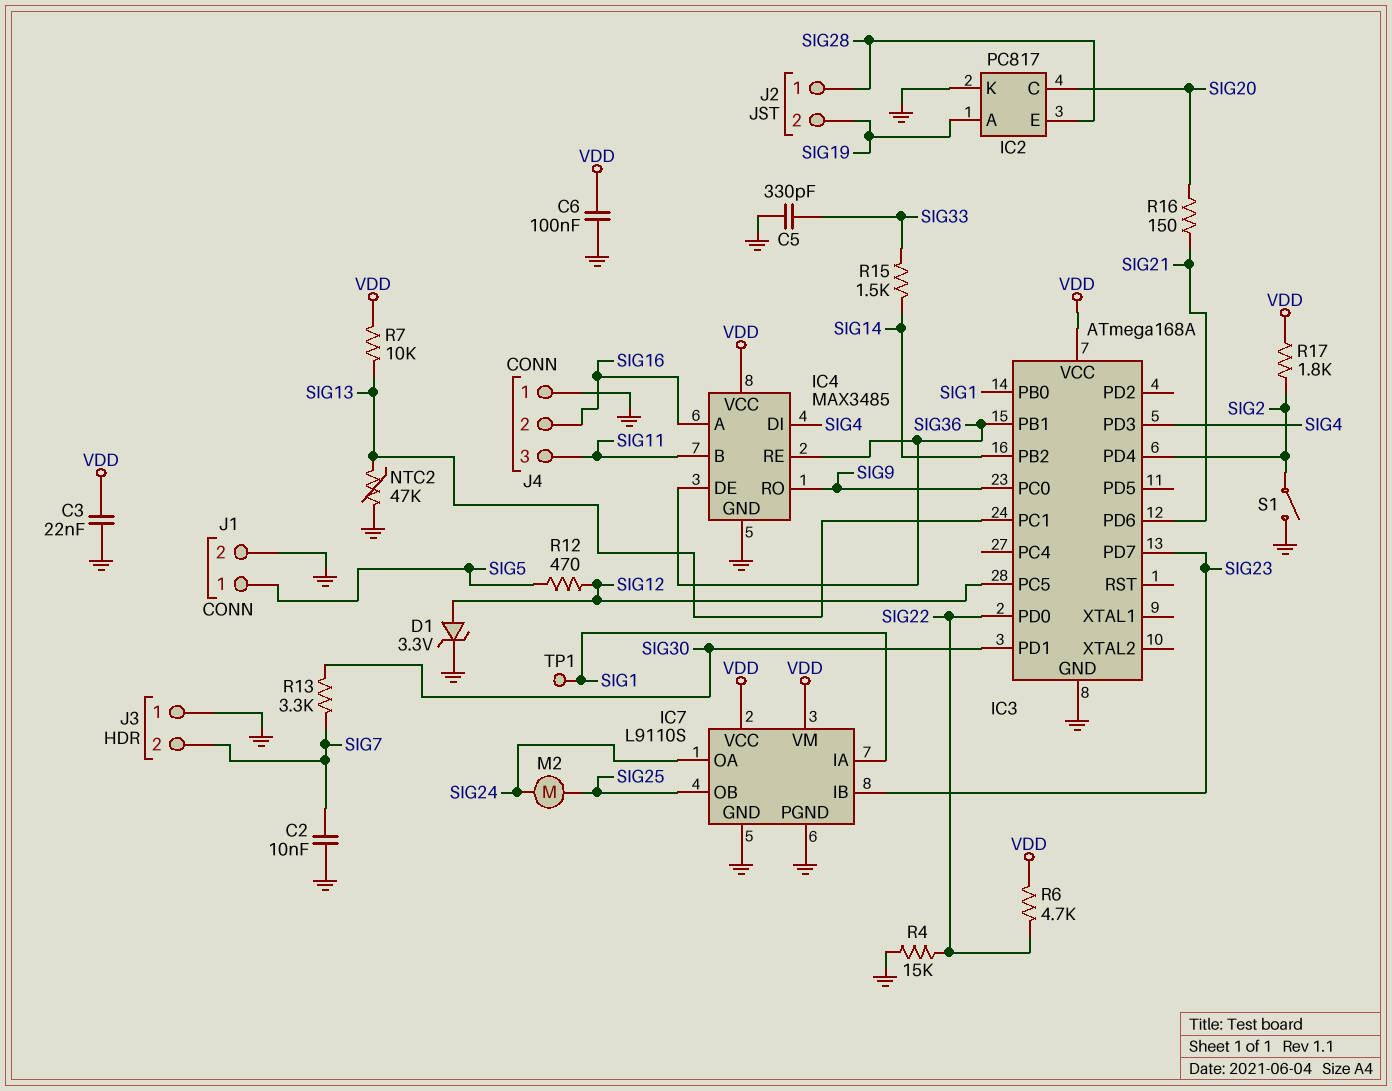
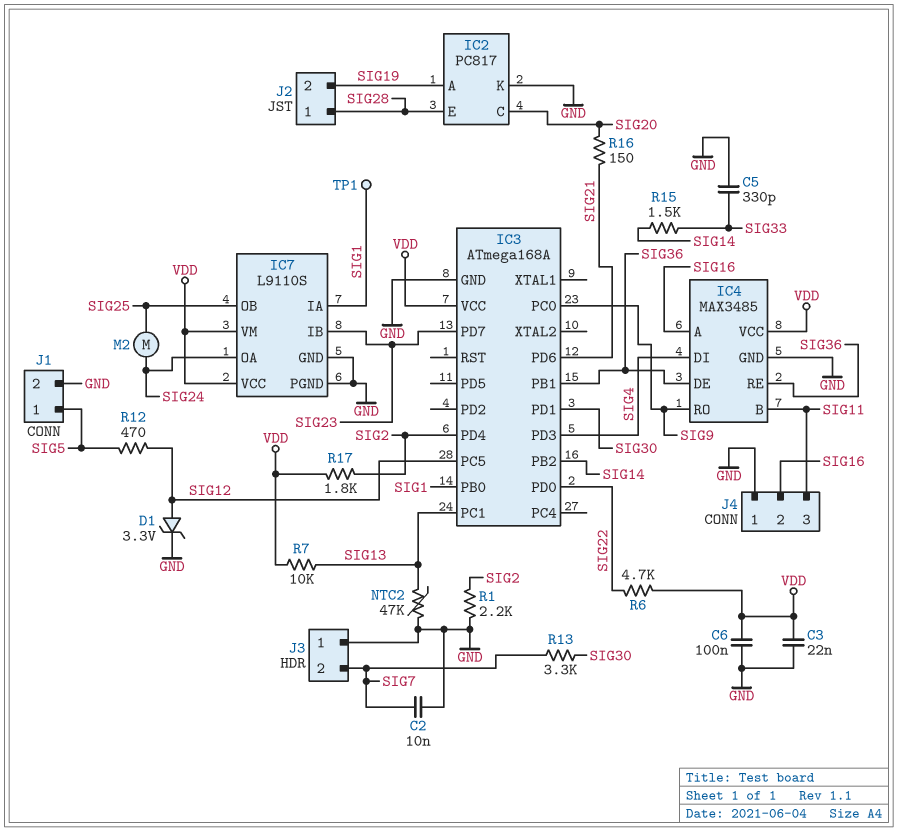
R1: none -> 2.2k (GND, SIG2)
R4: 15k (GND, SIG22) -> none
S1: switch (GND, SIG2) -> none

